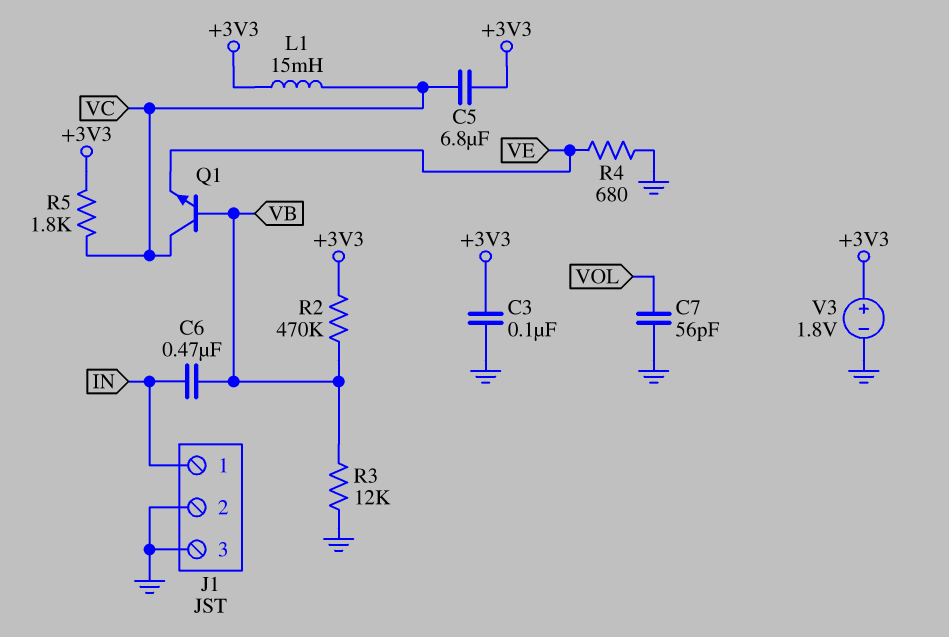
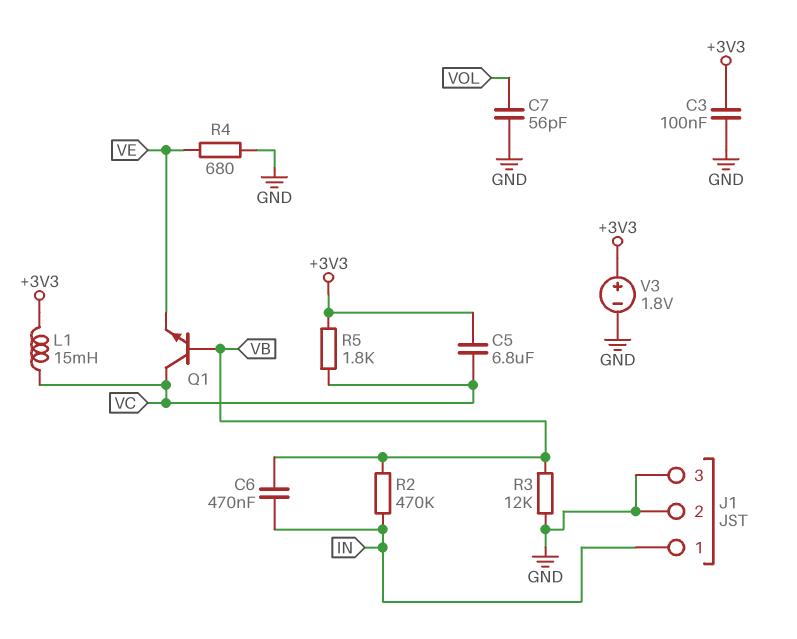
R2: 470k (+3V3, VB) -> 470k (IN, VB)

